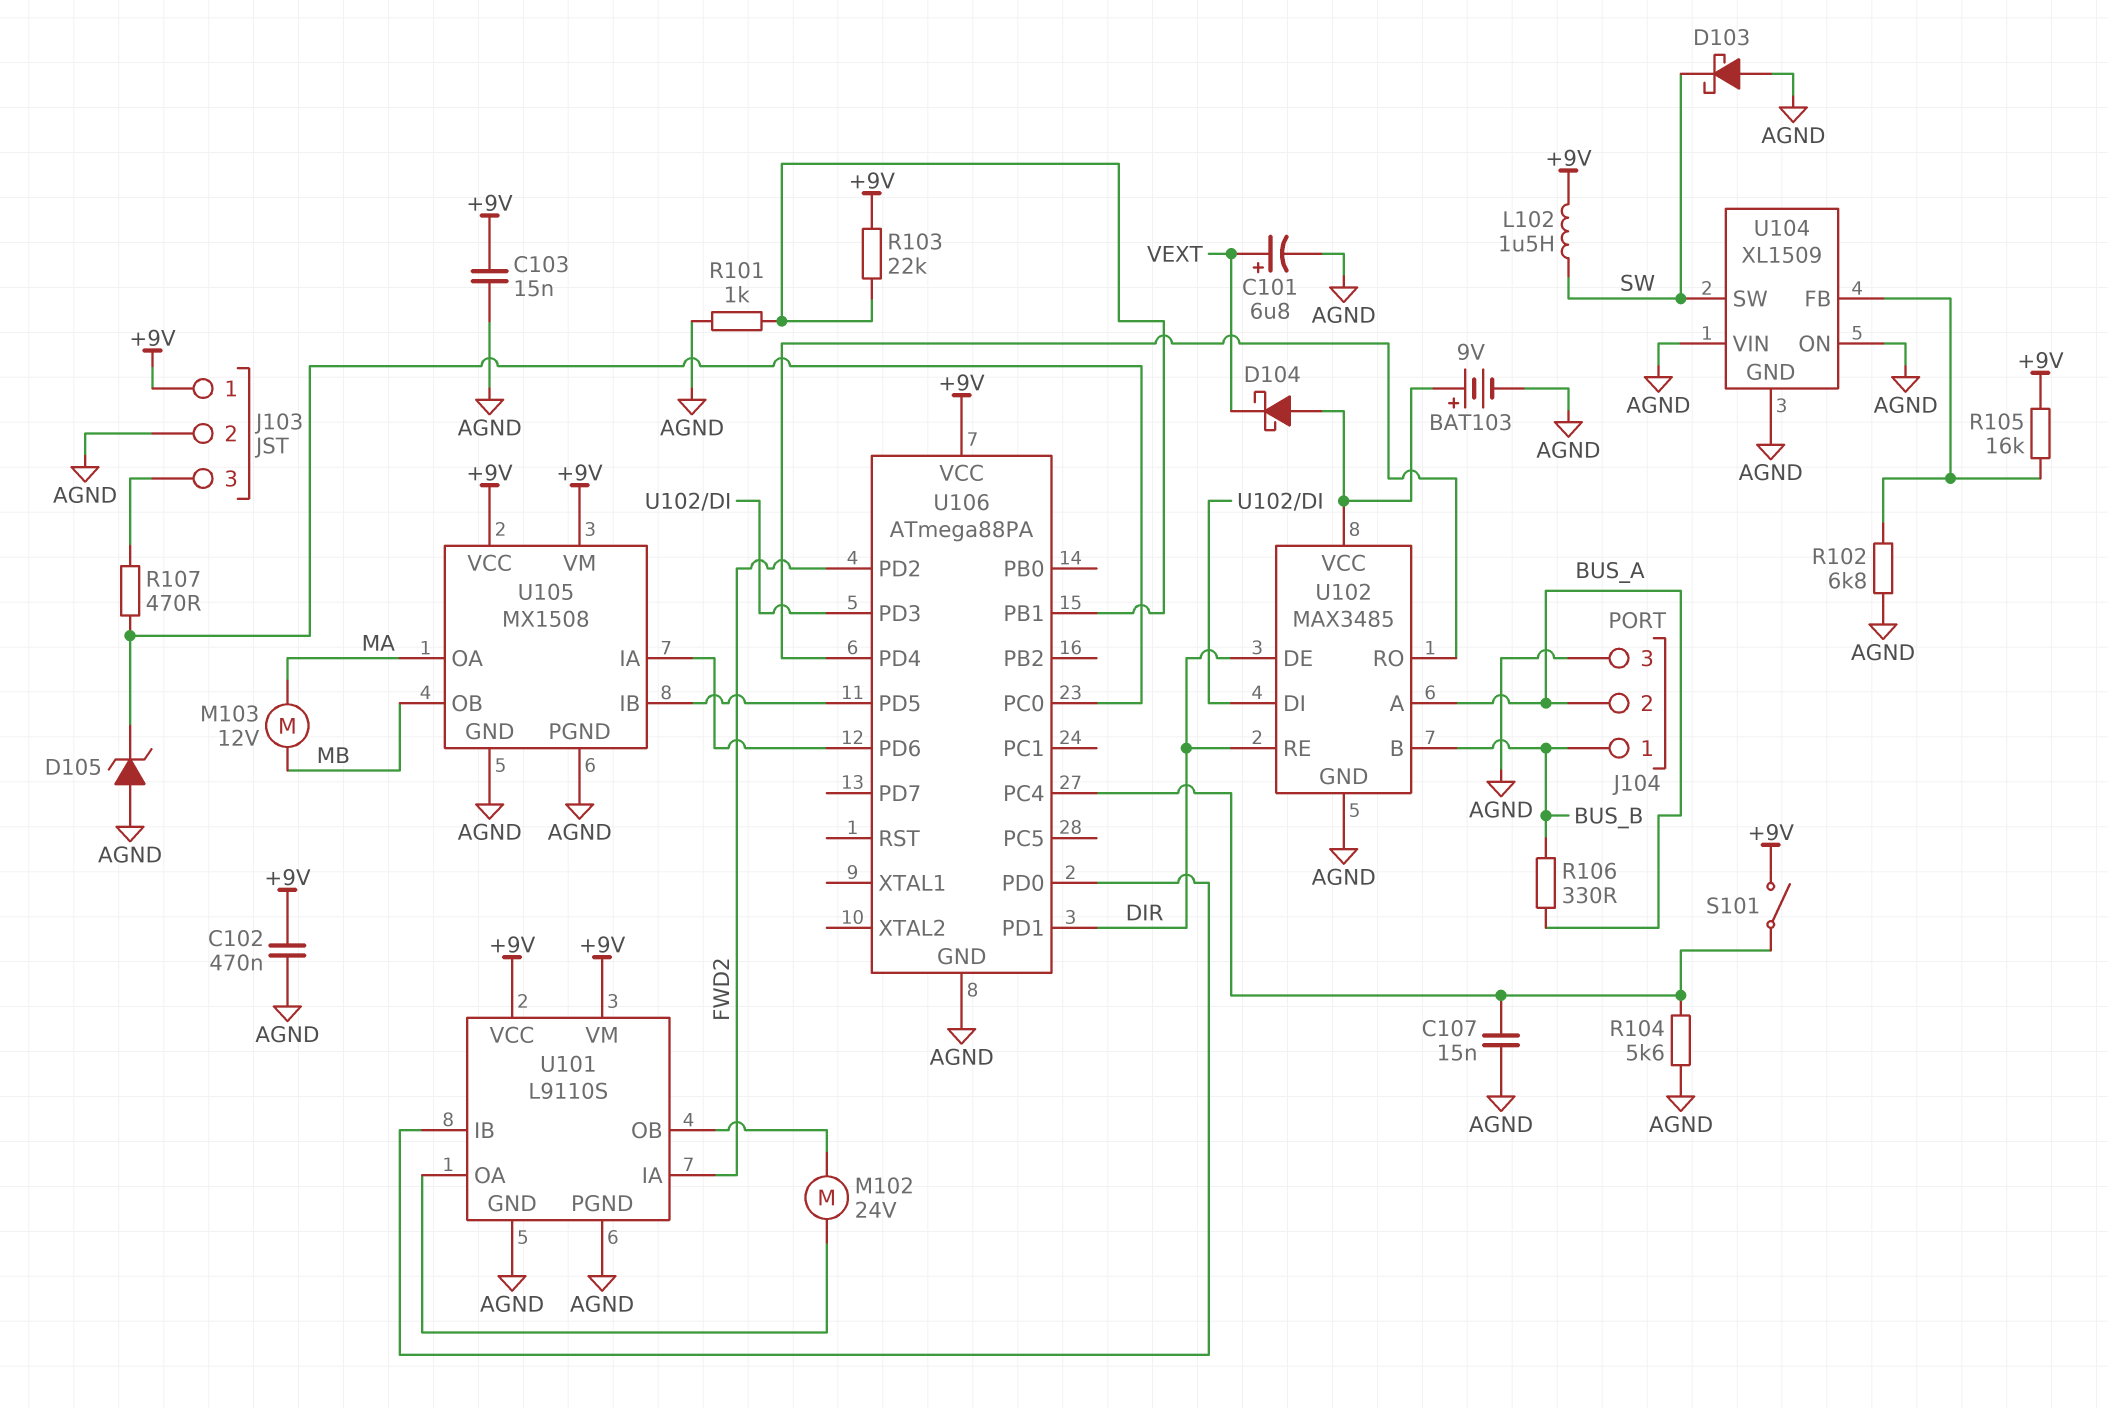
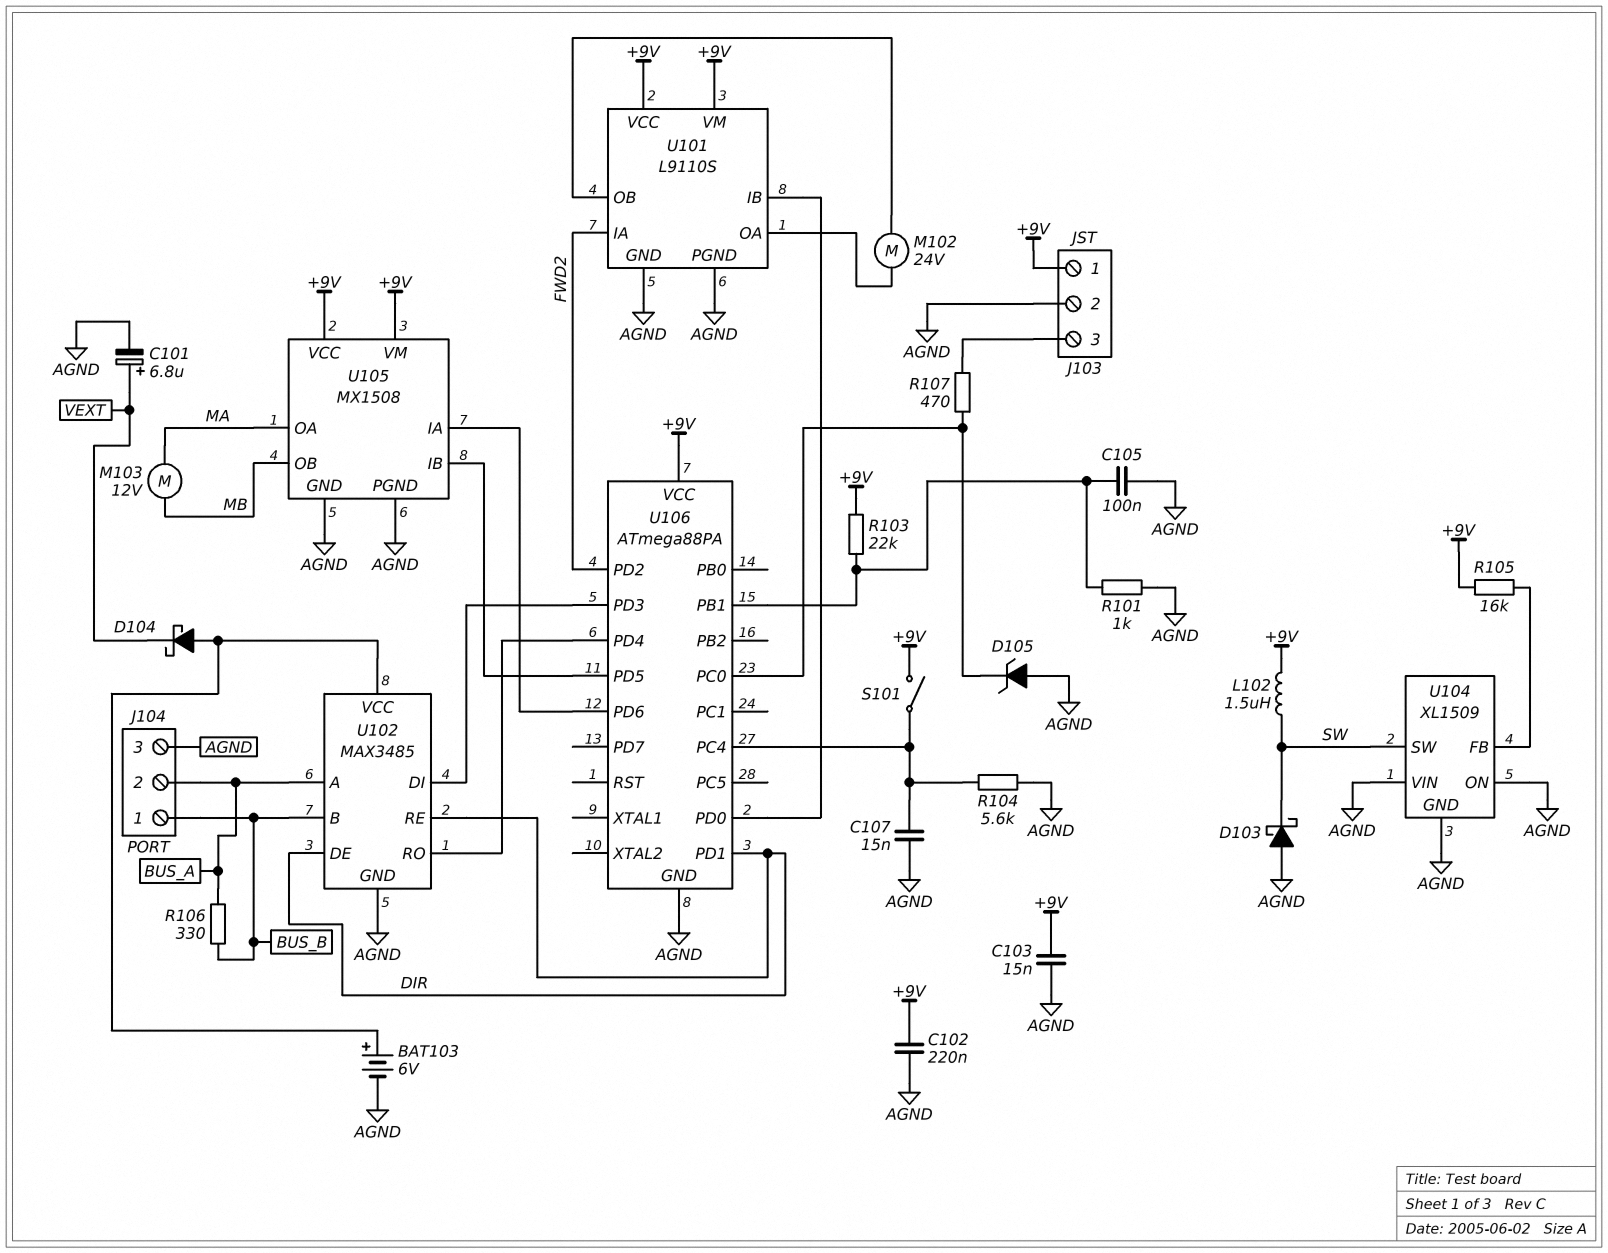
BAT103: 9V (plus U102/VCC, minus AGND) -> 6V (plus U102/VCC, minus AGND)
C102: 470nF (+9V, AGND) -> 220nF (+9V, AGND)
C105: none -> 100nF (AGND, U106/PB1)
R102: 6.8k (AGND, U104/FB) -> none

